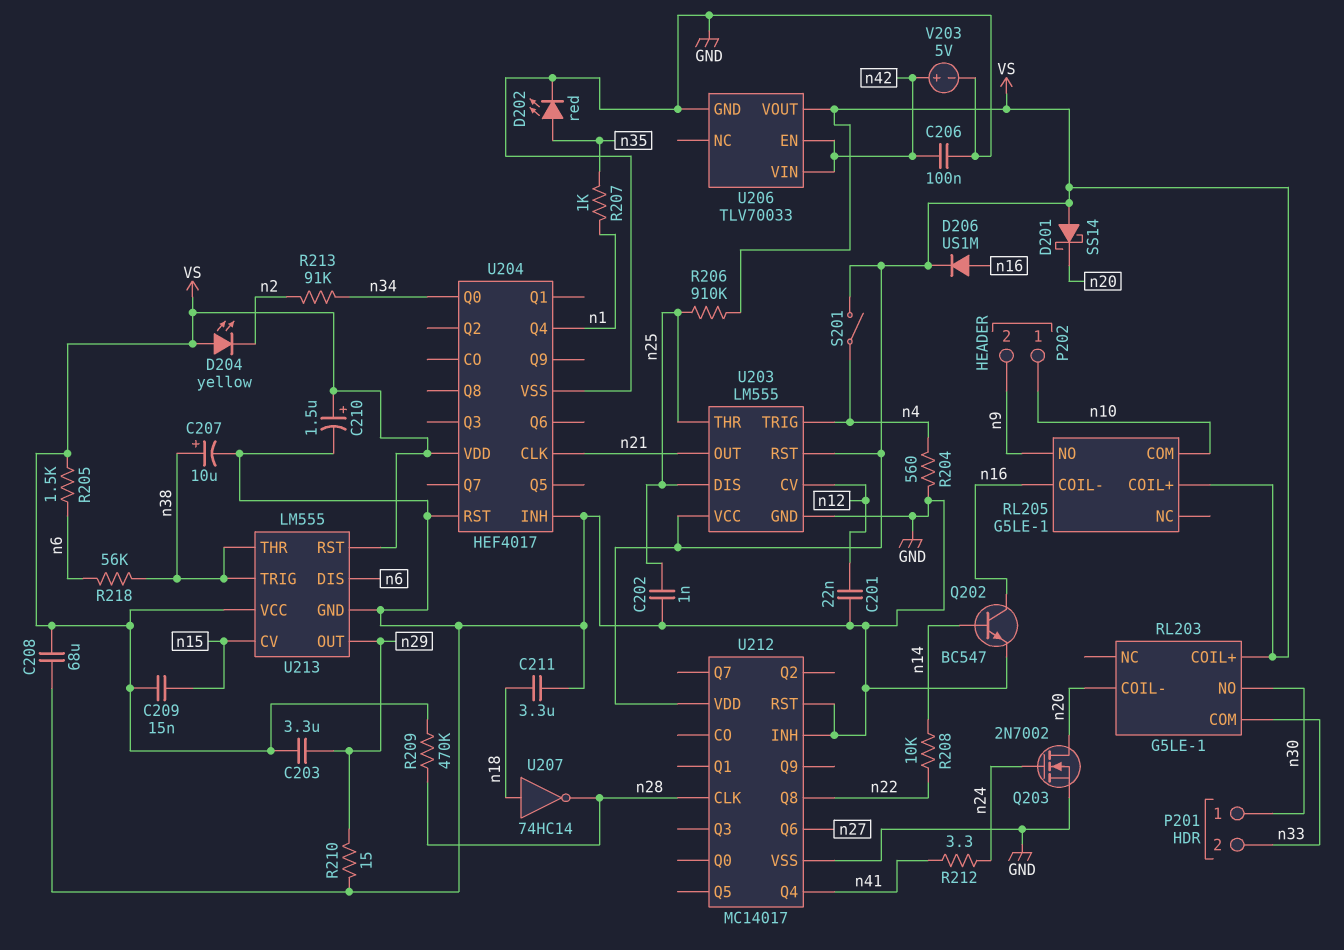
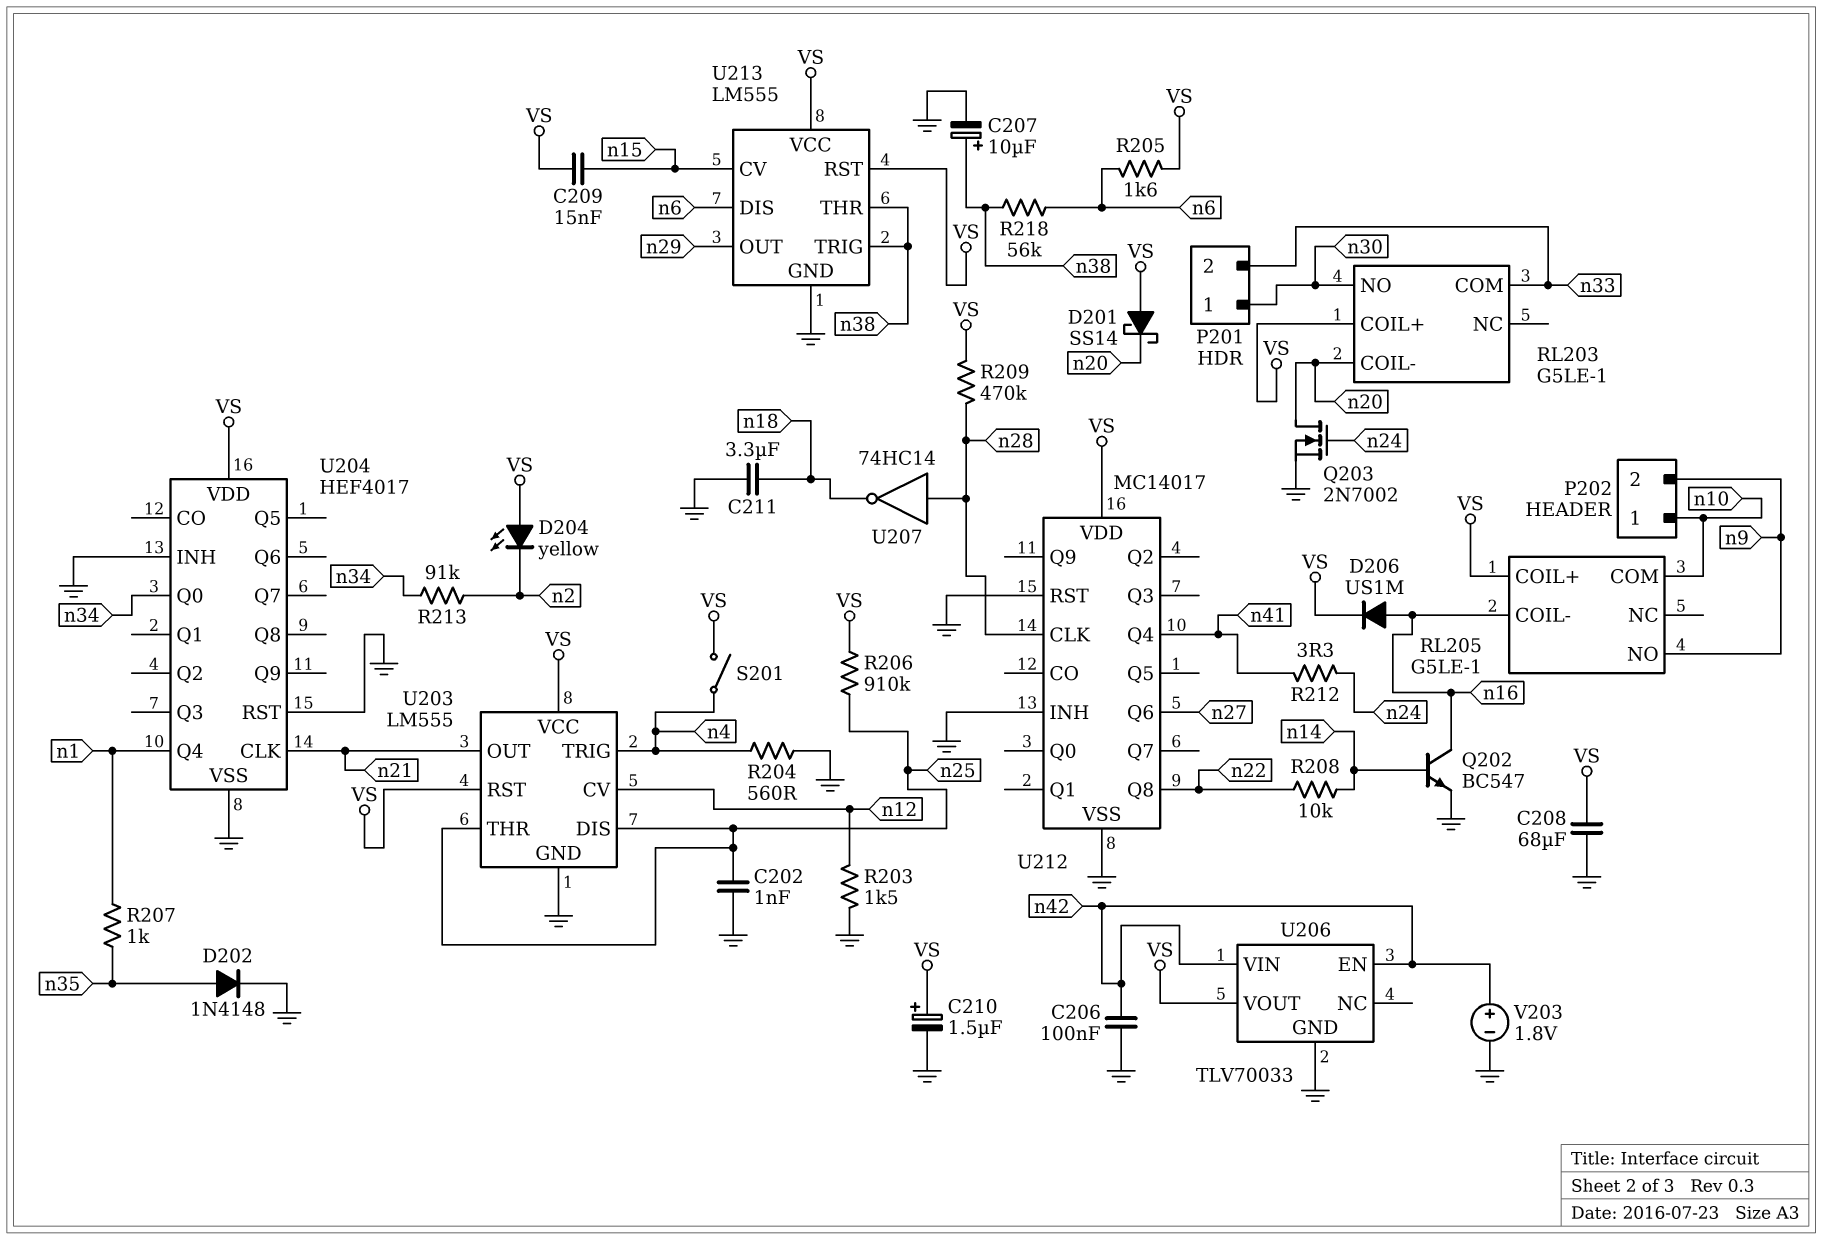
C201: 22nF (GND, n12) -> none
C203: 3.3uF (VS, n29) -> none
D202: LED red (A n35, K GND) -> diode 1N4148 (A n35, K GND)
R203: none -> 1.5k (GND, n12)
R205: 1.5k (VS, n6) -> 1.6k (VS, n6)
R210: 15 (GND, n29) -> none
U207: NOT 74HC14 (in n18, out n28) -> NOT 74HC14 (in n28, out n18)
V203: 5V (plus n42, minus GND) -> 1.8V (plus n42, minus GND)

